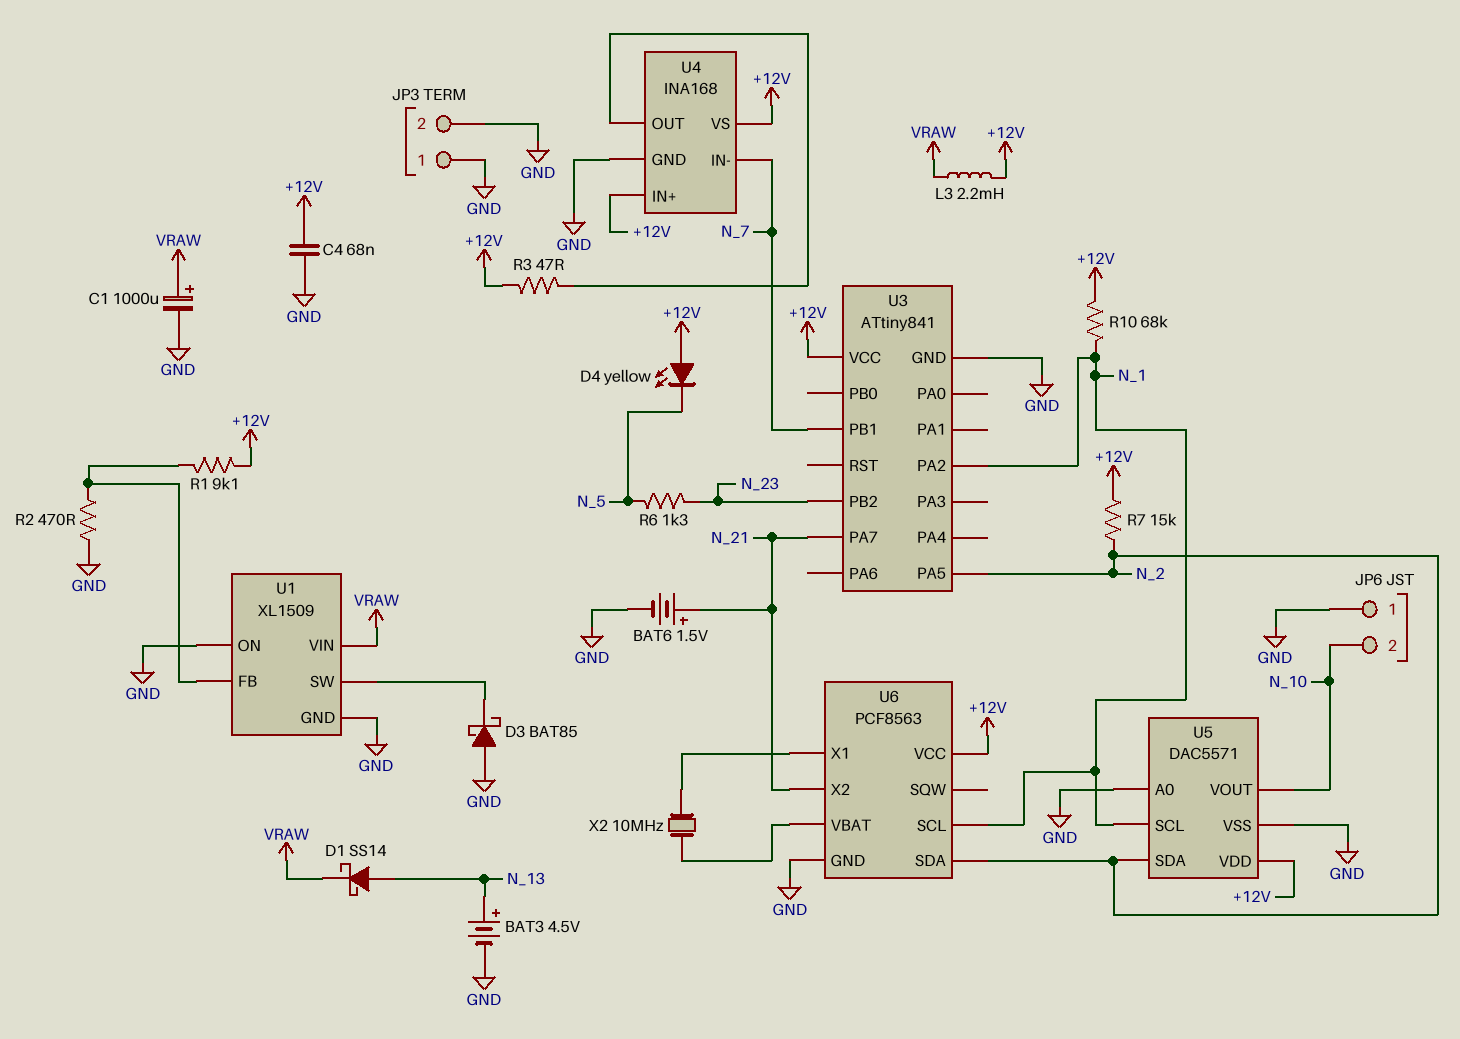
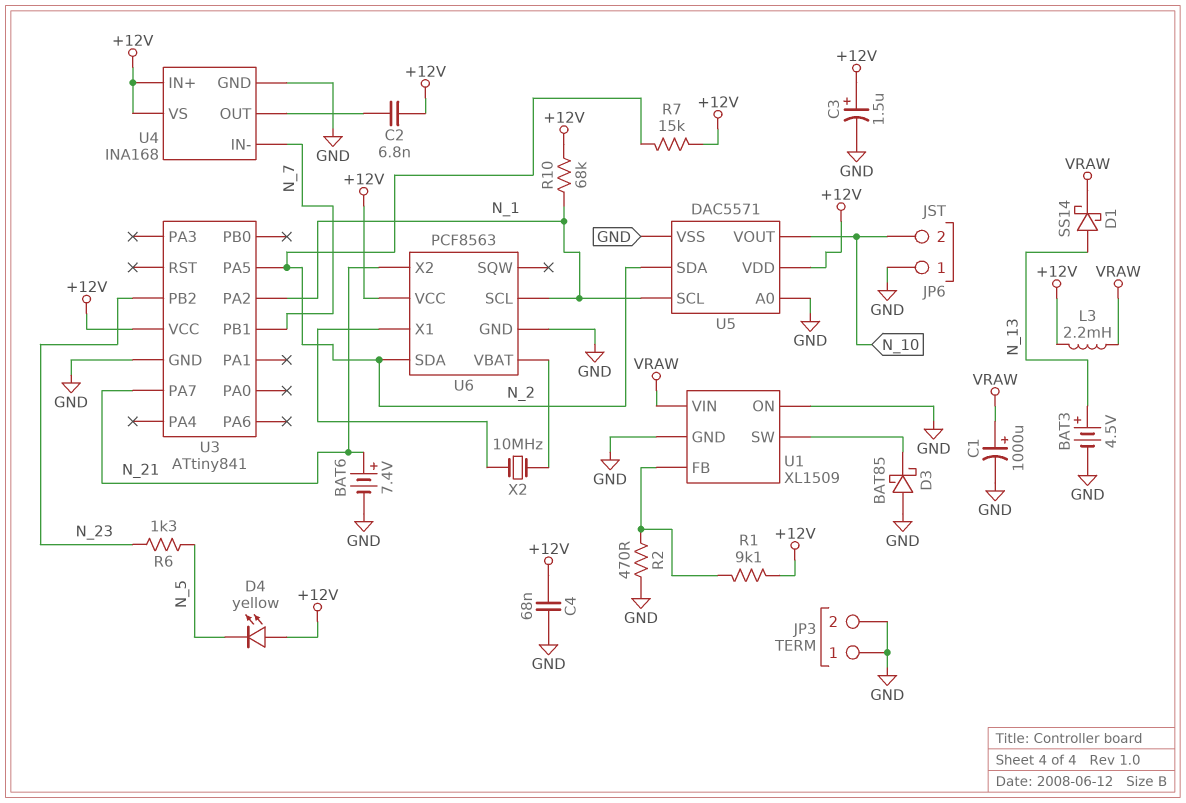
BAT6: 1.5V (plus N_21, minus GND) -> 7.4V (plus N_21, minus GND)
C2: none -> 6.8nF (+12V, U4/OUT)
C3: none -> 1.5uF (plus +12V, minus GND)
R3: 47 (+12V, U4/OUT) -> none

